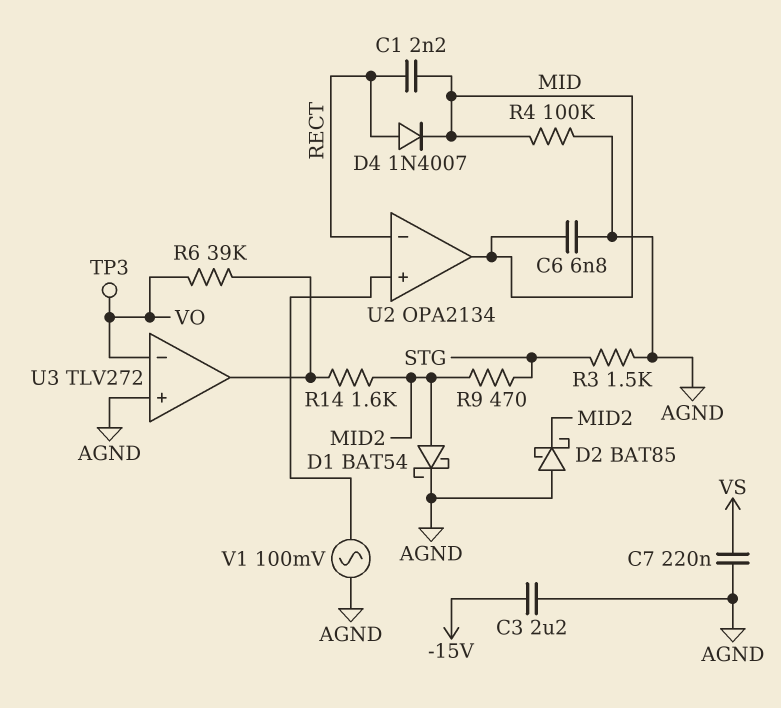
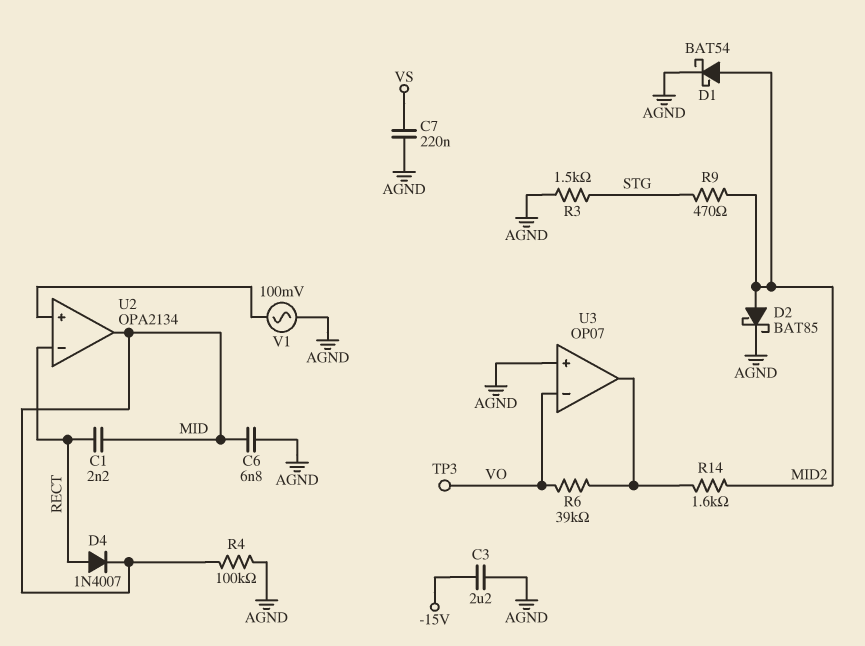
D2: schottky BAT85 (A AGND, K MID2) -> schottky BAT85 (A MID2, K AGND)
U3: TLV272 -> OP07

